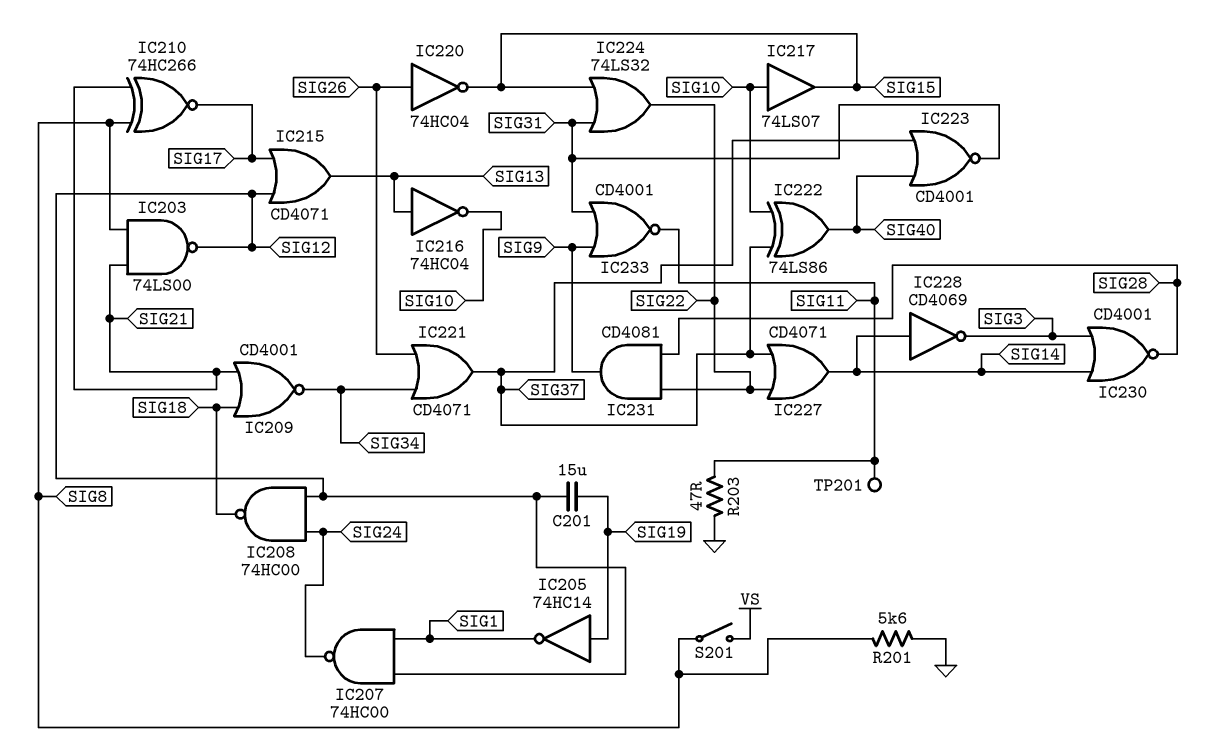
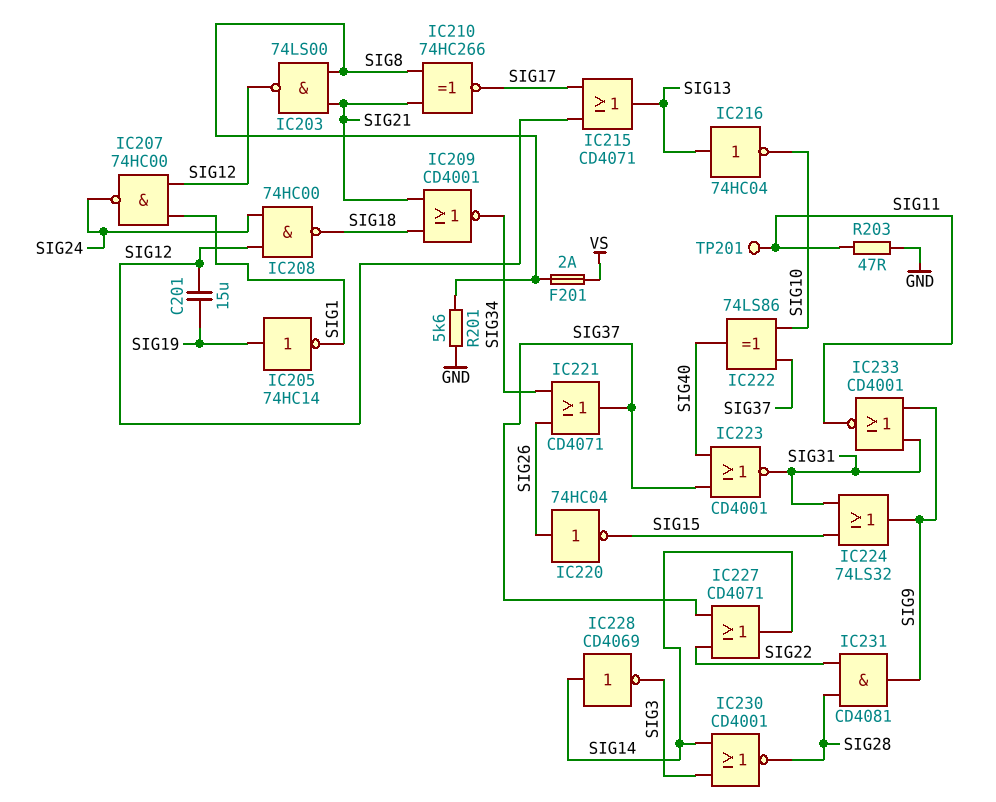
F201: none -> 2A (SIG8, VS)
IC217: buffer 74LS07 (in SIG10, out SIG15) -> none
IC224: OR 74LS32 (in SIG15, in SIG31, out SIG22) -> OR 74LS32 (in SIG15, in SIG31, out SIG9)
S201: switch (SIG8, VS) -> none

